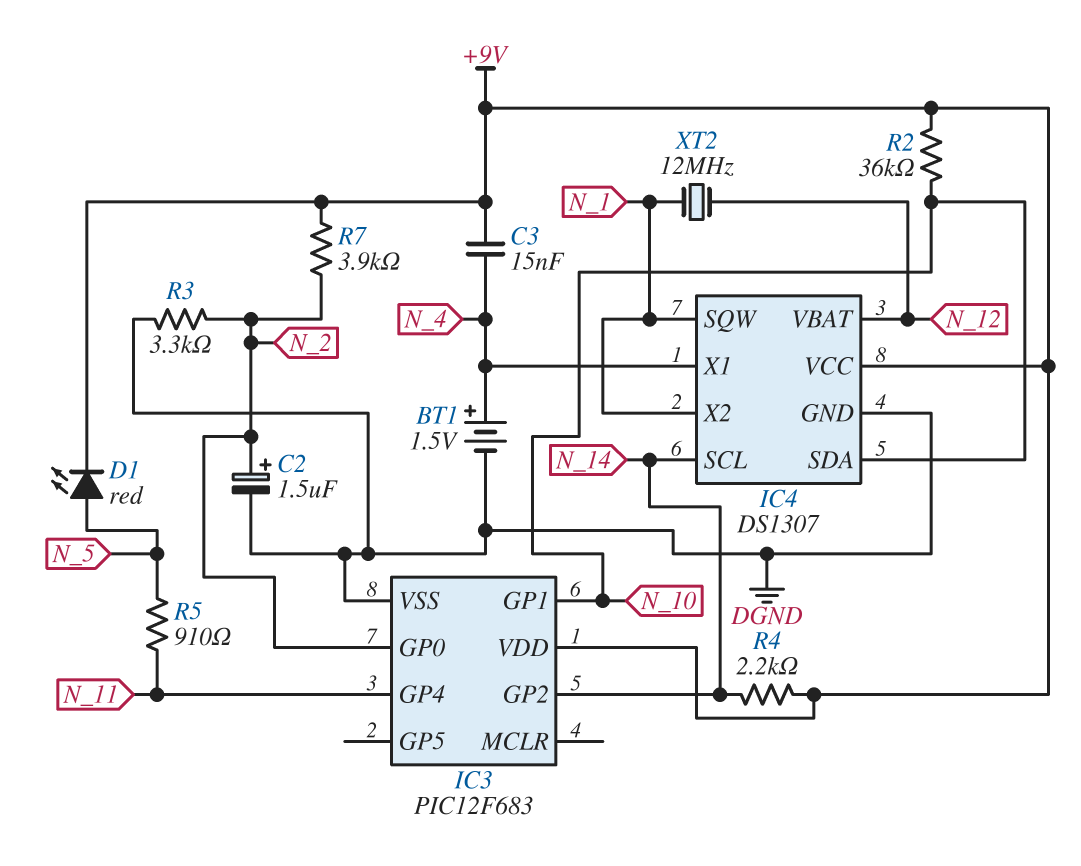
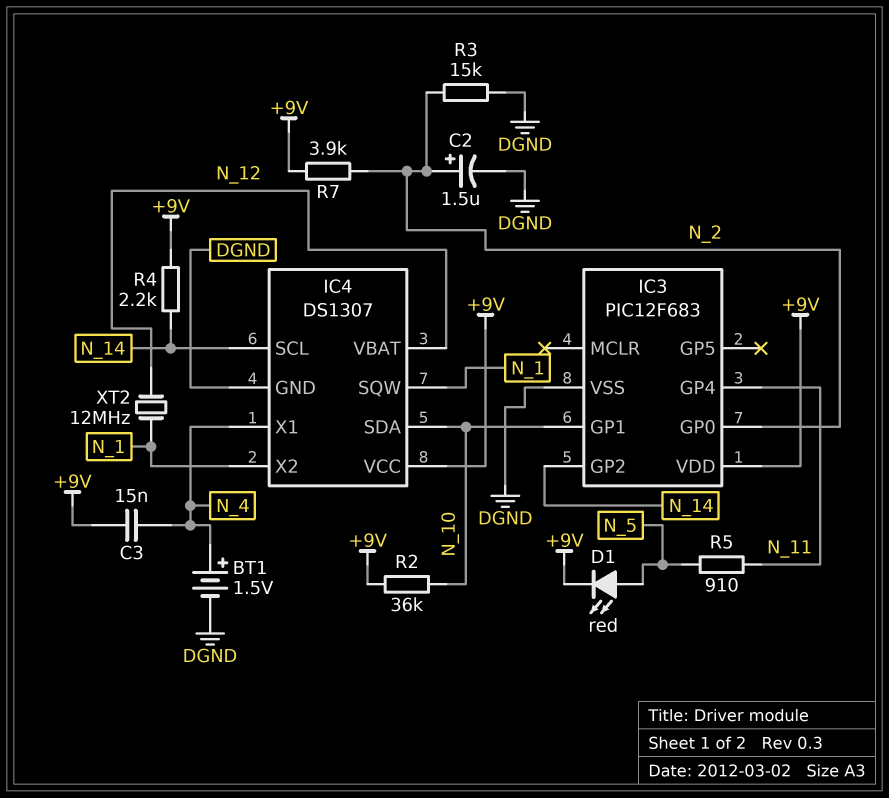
R3: 3.3k (DGND, N_2) -> 15k (DGND, N_2)

